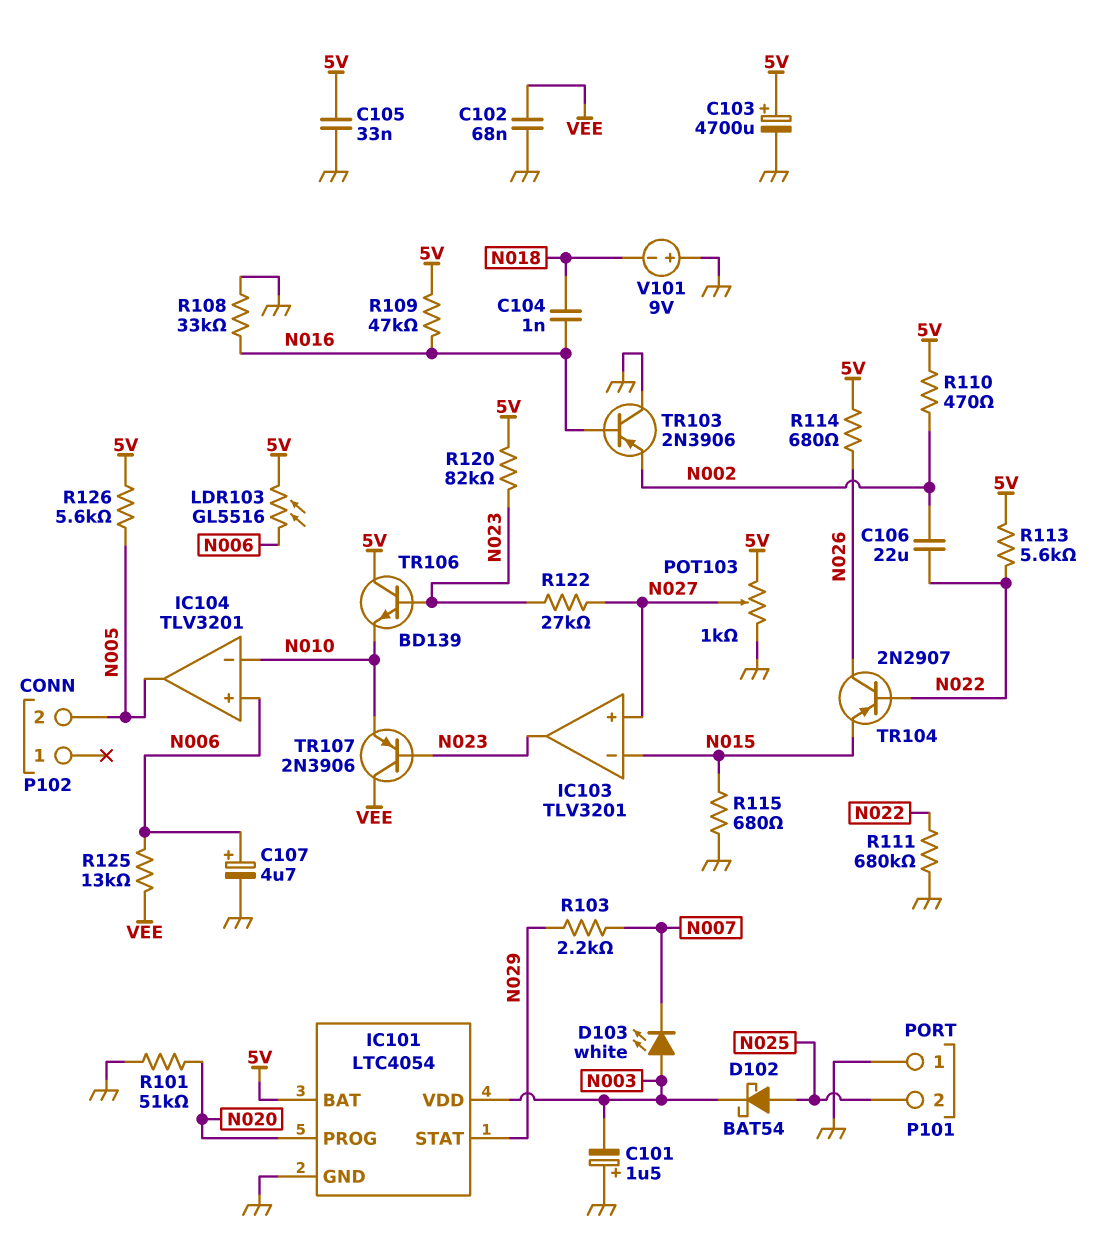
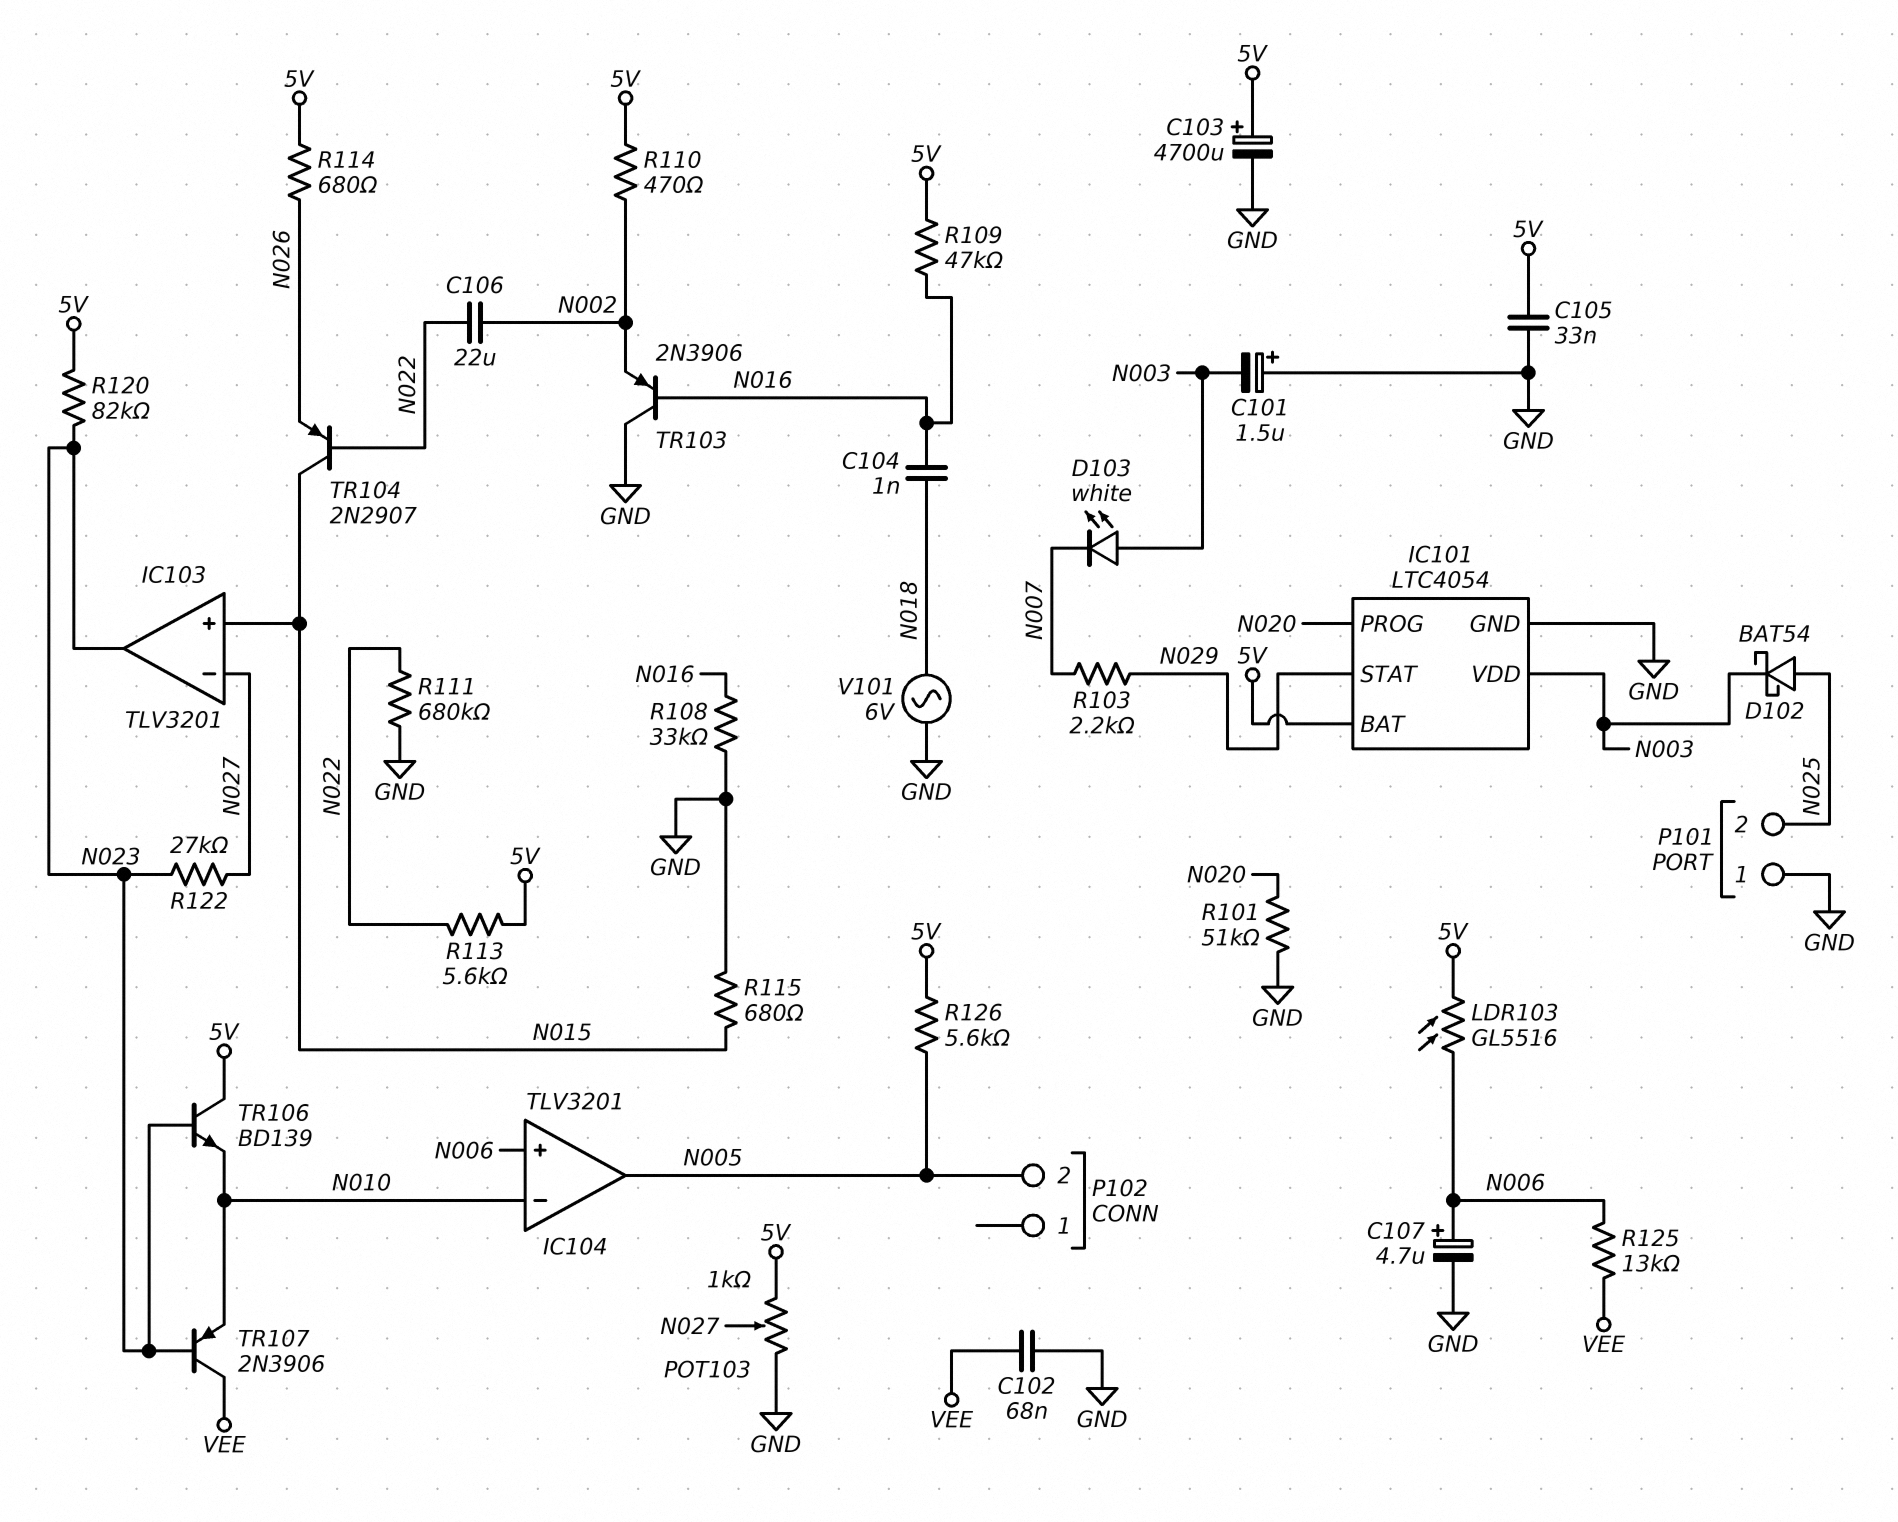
IC103 pin in+: N027 -> N015
IC103 pin in-: N015 -> N027
TR104: PNP 2N2907 (B N022, C N026, E N015) -> PNP 2N2907 (B N022, C N015, E N026)
V101: 9V (plus GND, minus N018) -> AC 6V (GND, N018)

